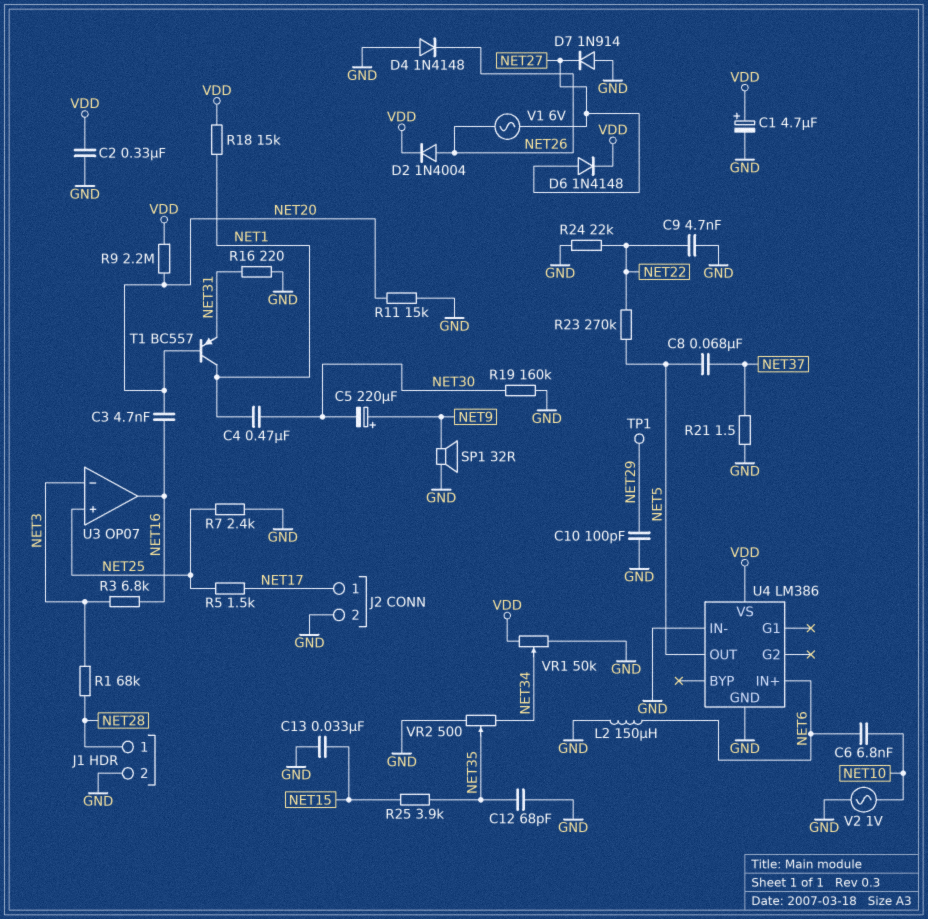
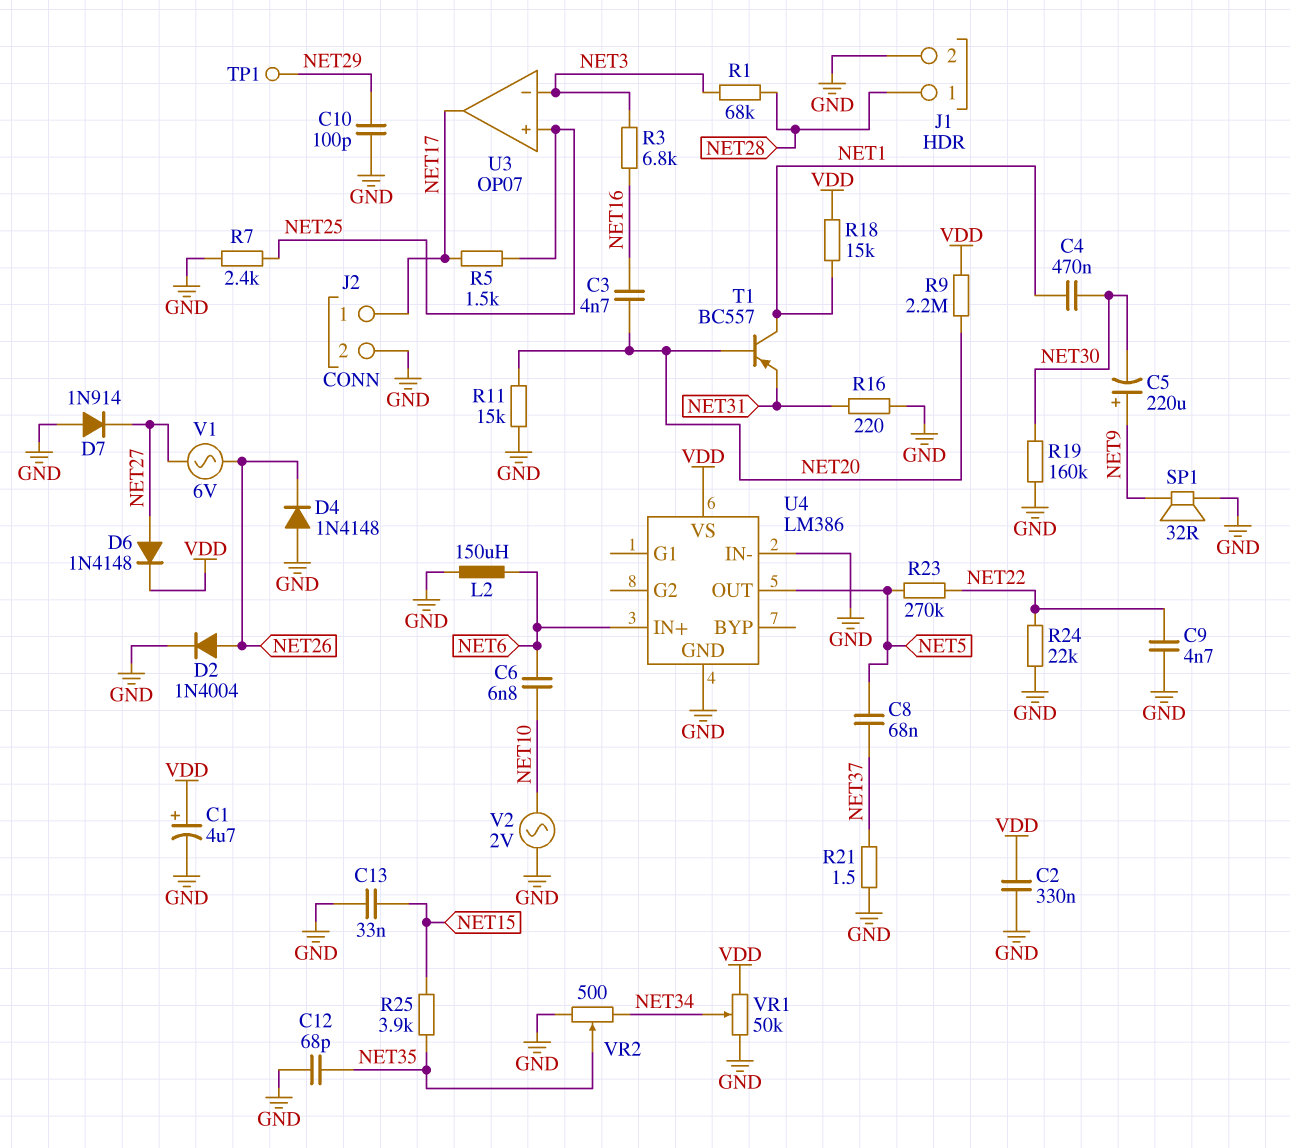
D2: diode 1N4004 (A NET26, K VDD) -> diode 1N4004 (A NET26, K GND)
U3 pin out: NET16 -> NET17
V2: AC 1V (GND, NET10) -> AC 2V (GND, NET10)

